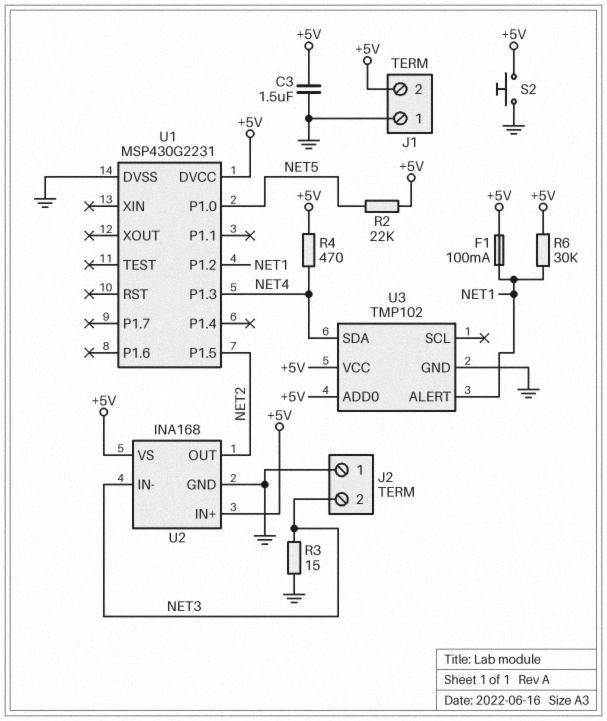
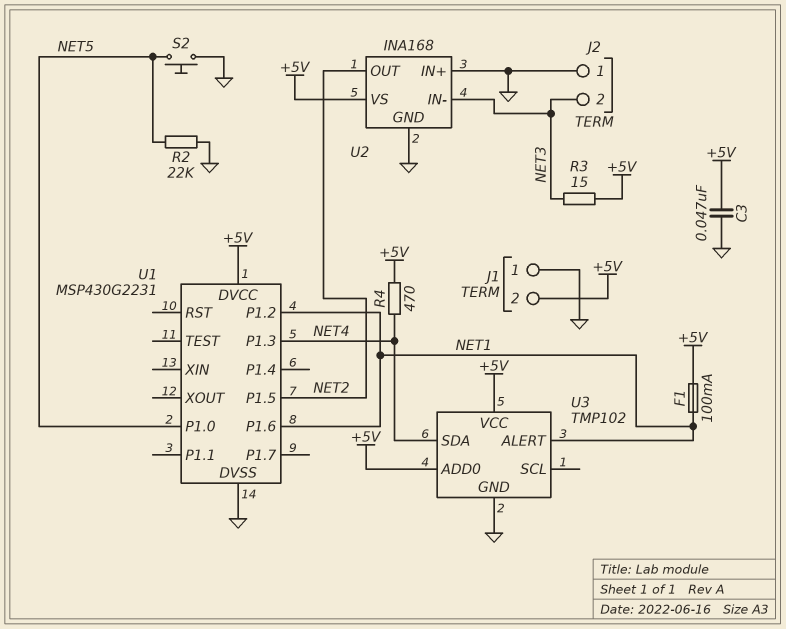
C3: 1.5uF (+5V, GND) -> 47nF (+5V, GND)
R2: 22k (+5V, NET5) -> 22k (GND, NET5)
R3: 15 (GND, NET3) -> 15 (+5V, NET3)
R6: 30k (+5V, NET1) -> none
S2: button (+5V, GND) -> button (GND, NET5)
U1 pin P1.6: none -> NET1
U2 pin IN+: +5V -> GND

